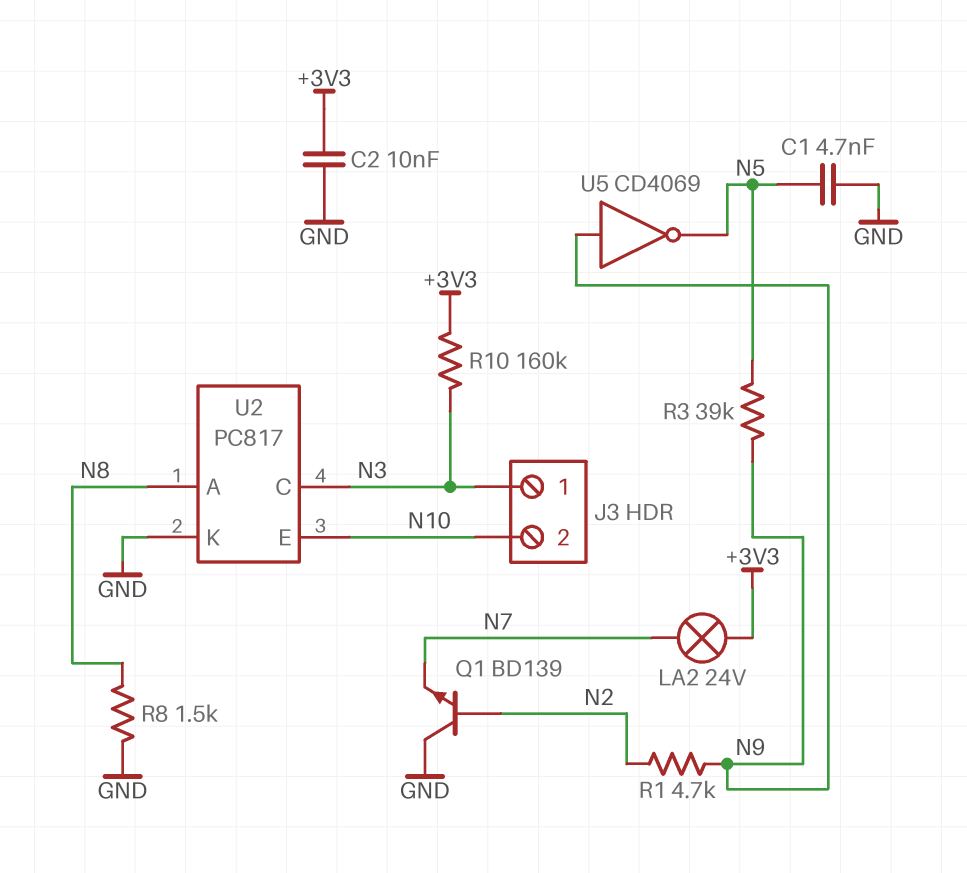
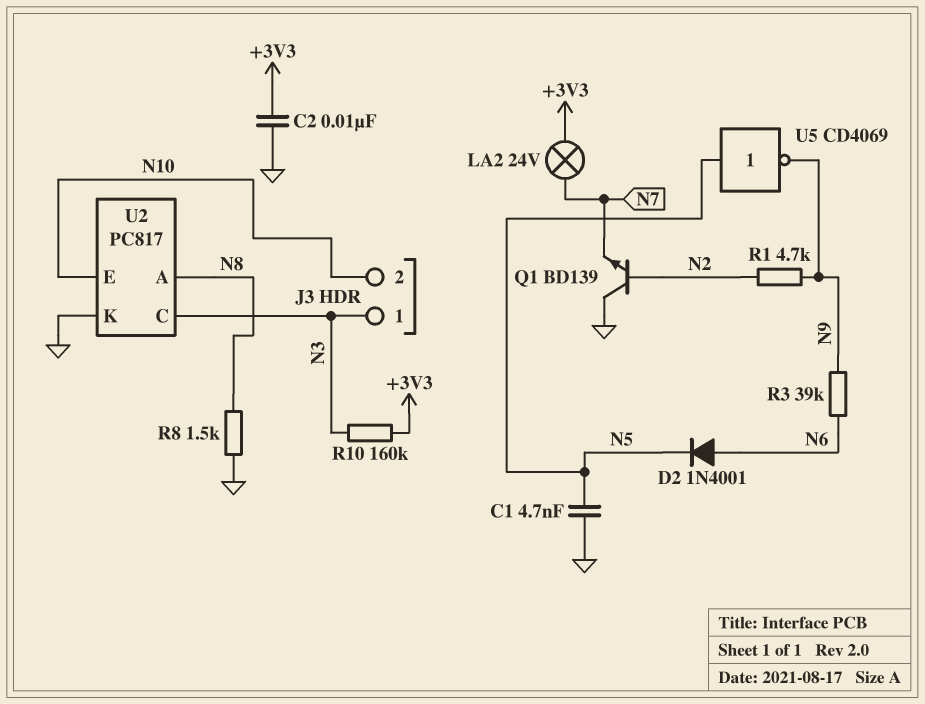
D2: none -> diode 1N4001 (A N6, K N5)
R3: 39k (N5, N9) -> 39k (N6, N9)
U5: NOT CD4069 (in N9, out N5) -> NOT CD4069 (in N5, out N9)

